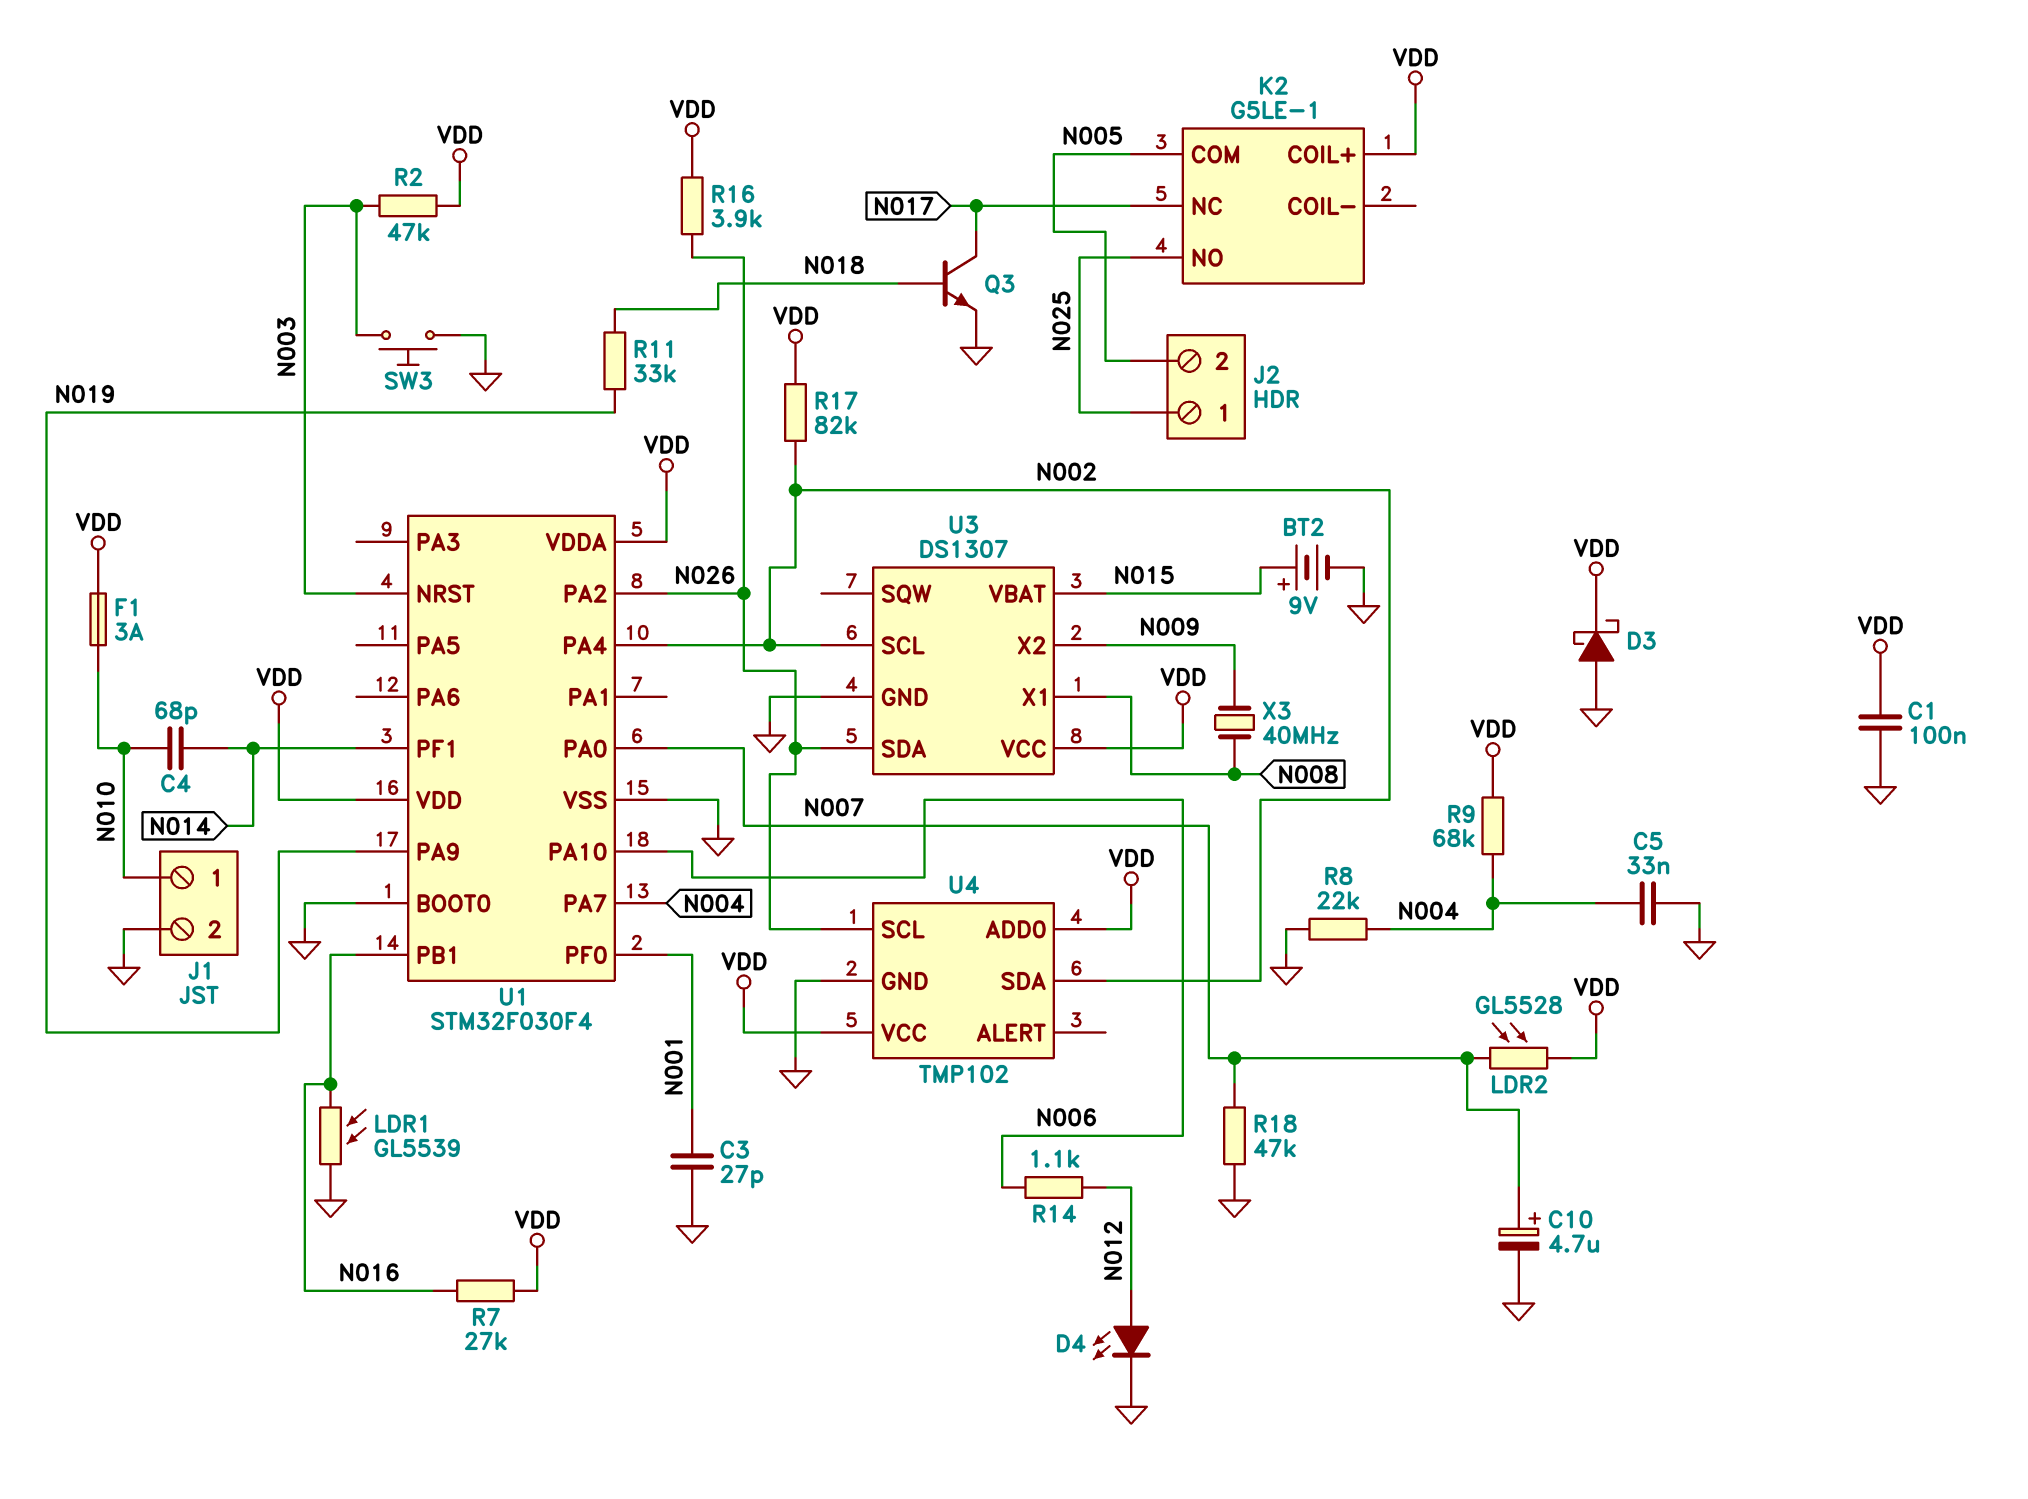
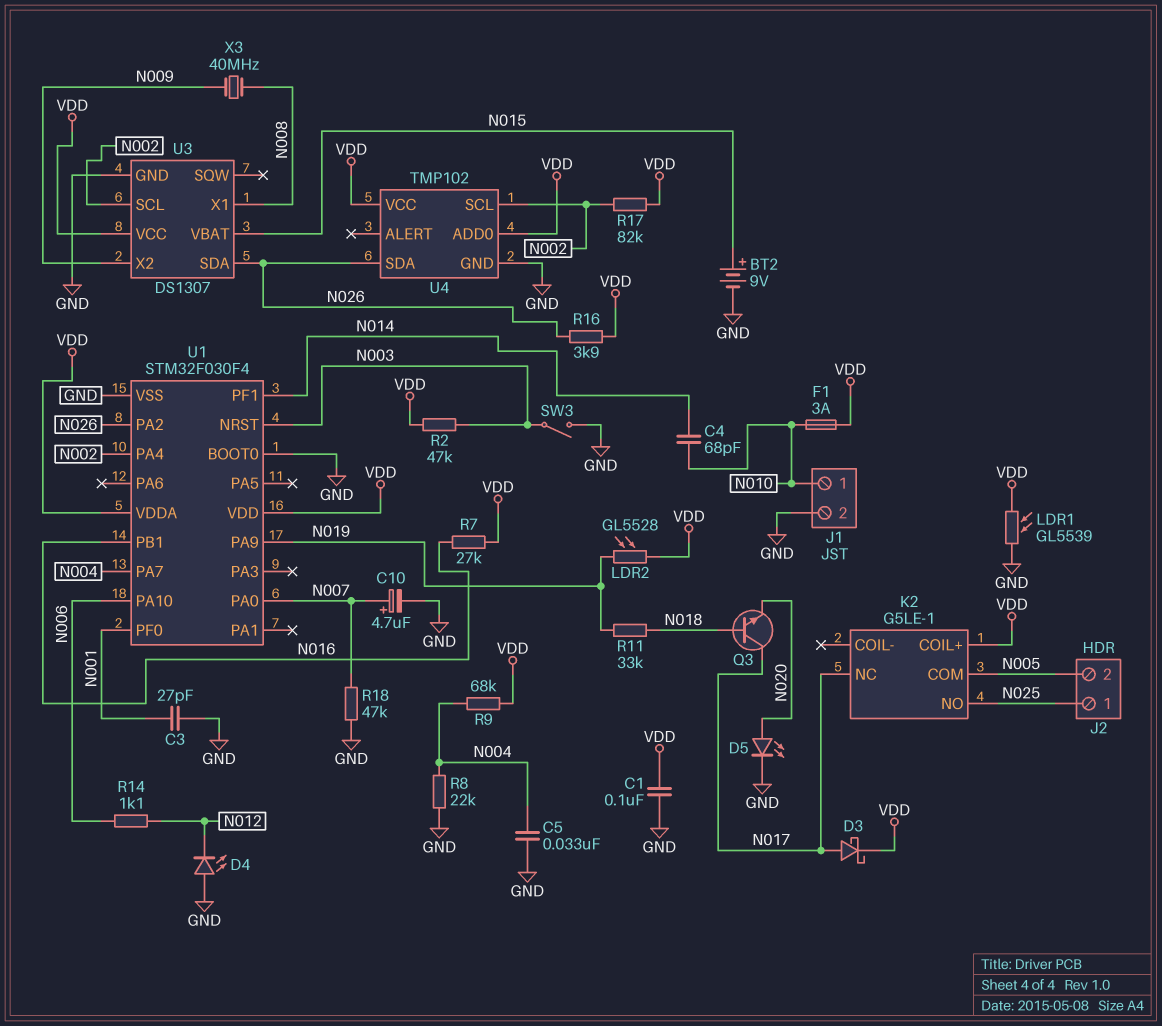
D3: schottky (A GND, K VDD) -> schottky (A N017, K VDD)
D4: LED (A N012, K GND) -> LED (A GND, K N012)
D5: none -> LED (A N020, K GND)
LDR1: GL5539 (GND, N016) -> GL5539 (GND, VDD)
LDR2: GL5528 (N007, VDD) -> GL5528 (N019, VDD)
Q3: NPN (B N018, C N017, E GND) -> NPN (B N018, C N017, E N020)
SW3: button (GND, N003) -> switch (GND, N003)
U4 pin SCL: N026 -> N002
U4 pin SDA: N002 -> N026

